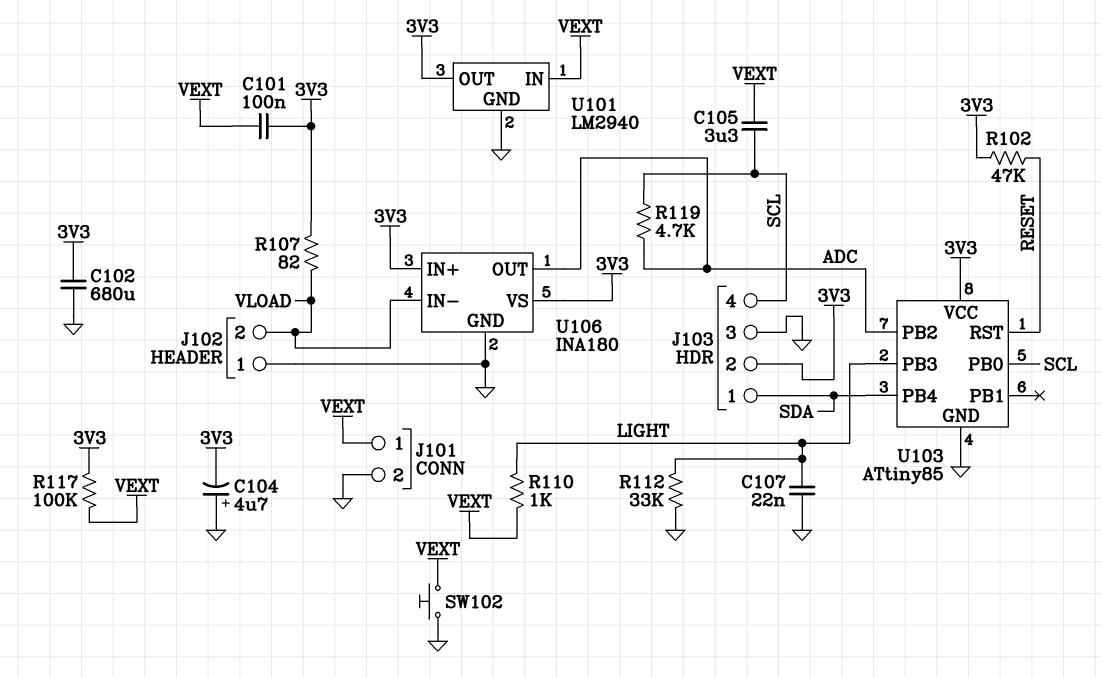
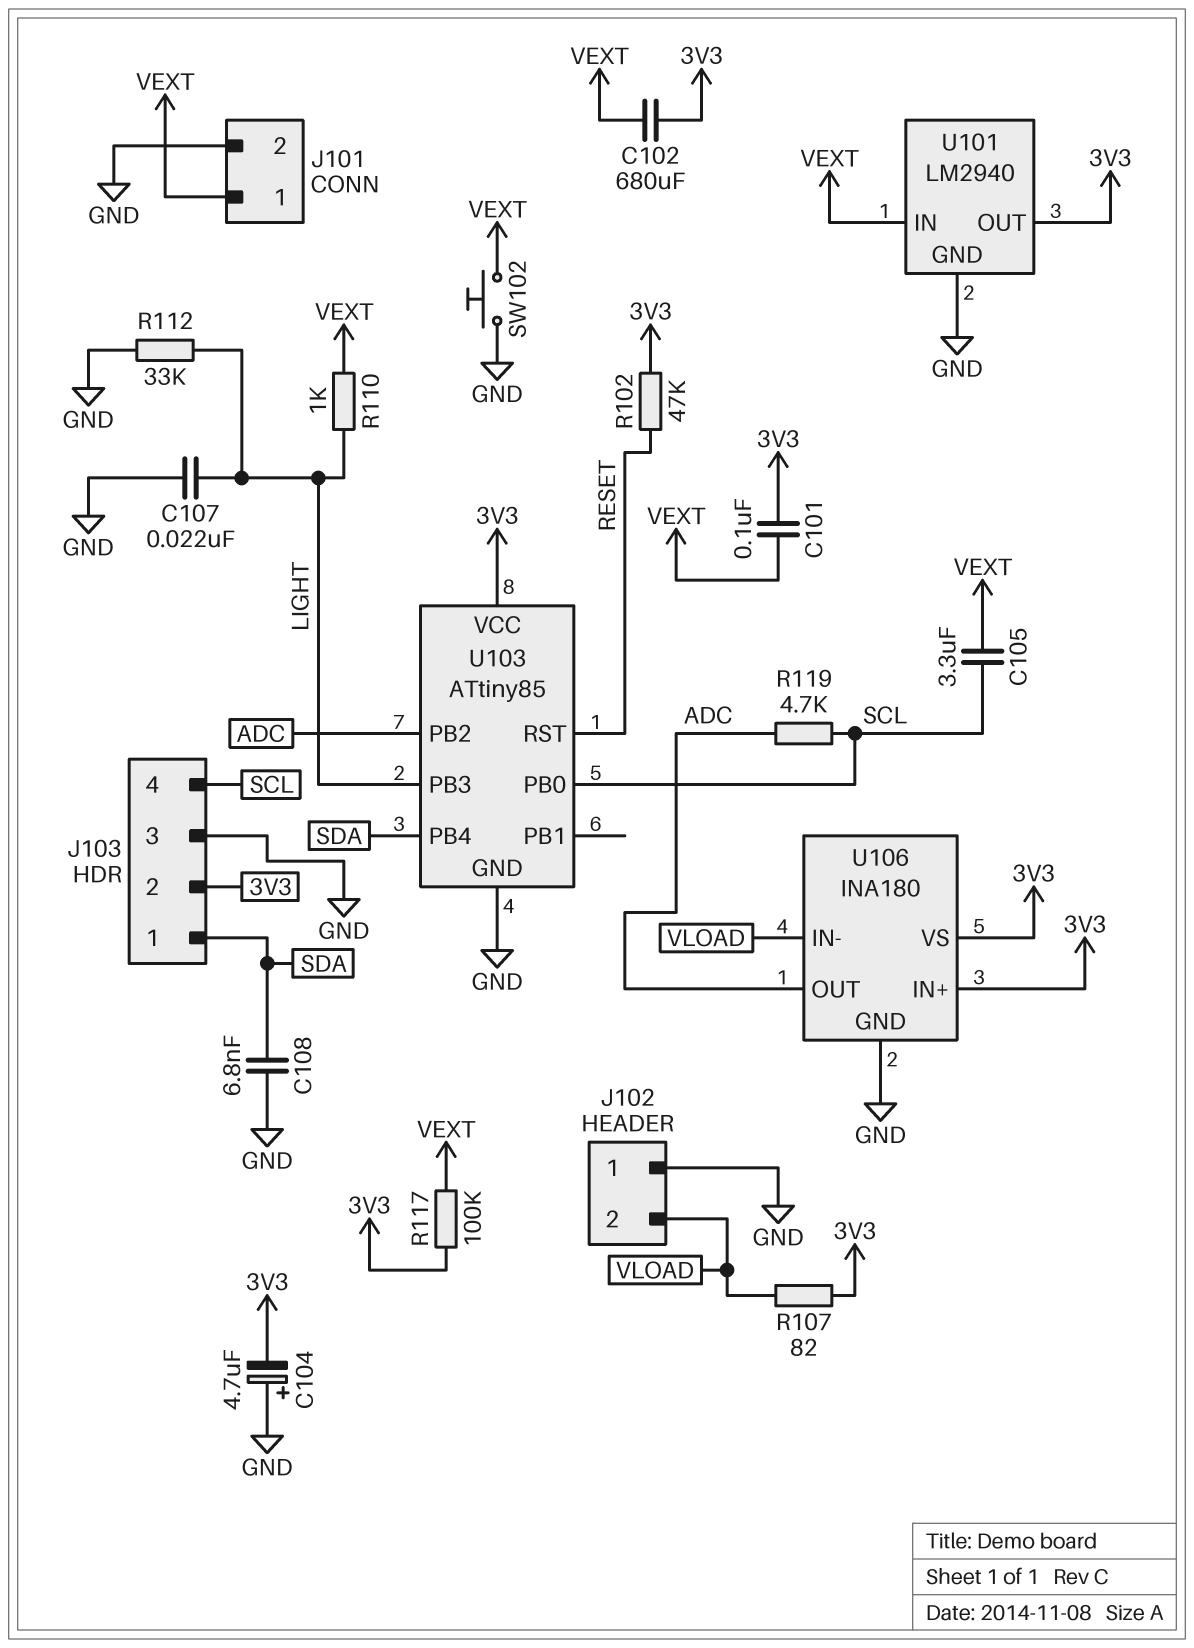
C102: 680uF (3V3, GND) -> 680uF (3V3, VEXT)
C108: none -> 6.8nF (GND, SDA)

